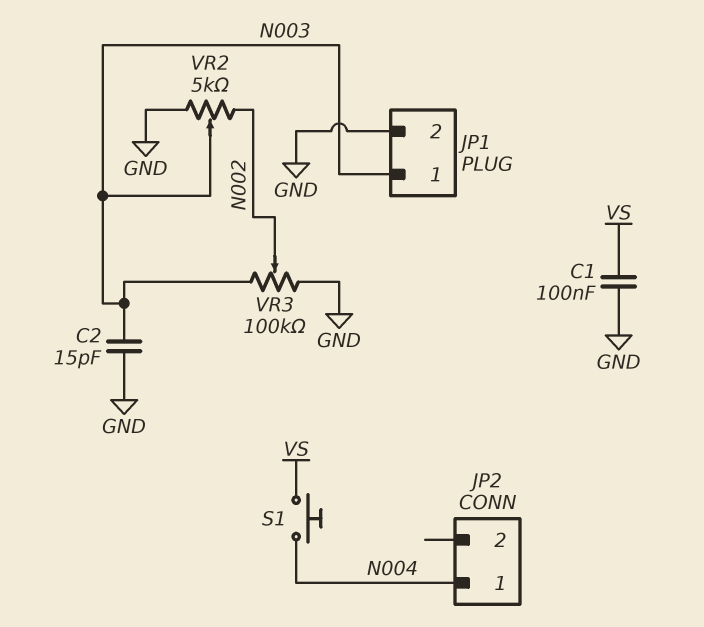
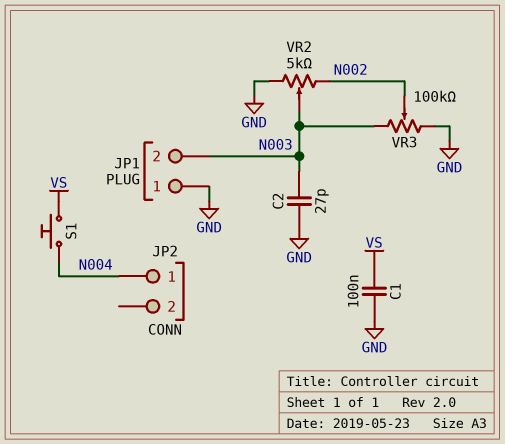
C2: 15pF (GND, N003) -> 27pF (GND, N003)
JP1 pin 1: N003 -> GND
JP1 pin 2: GND -> N003

